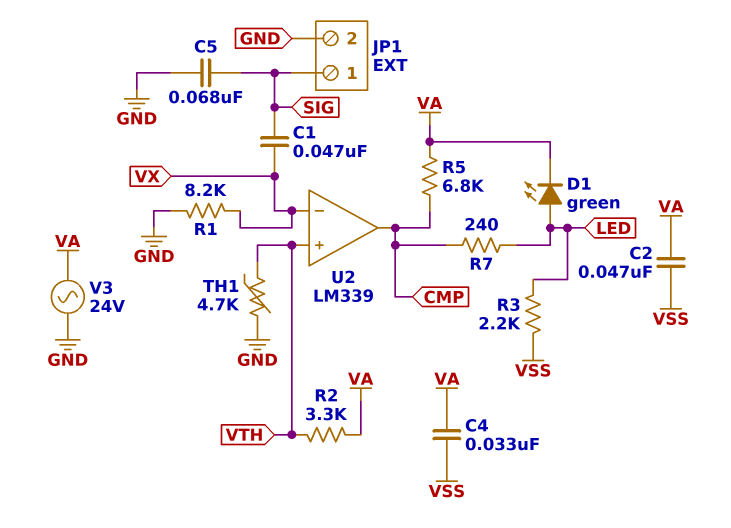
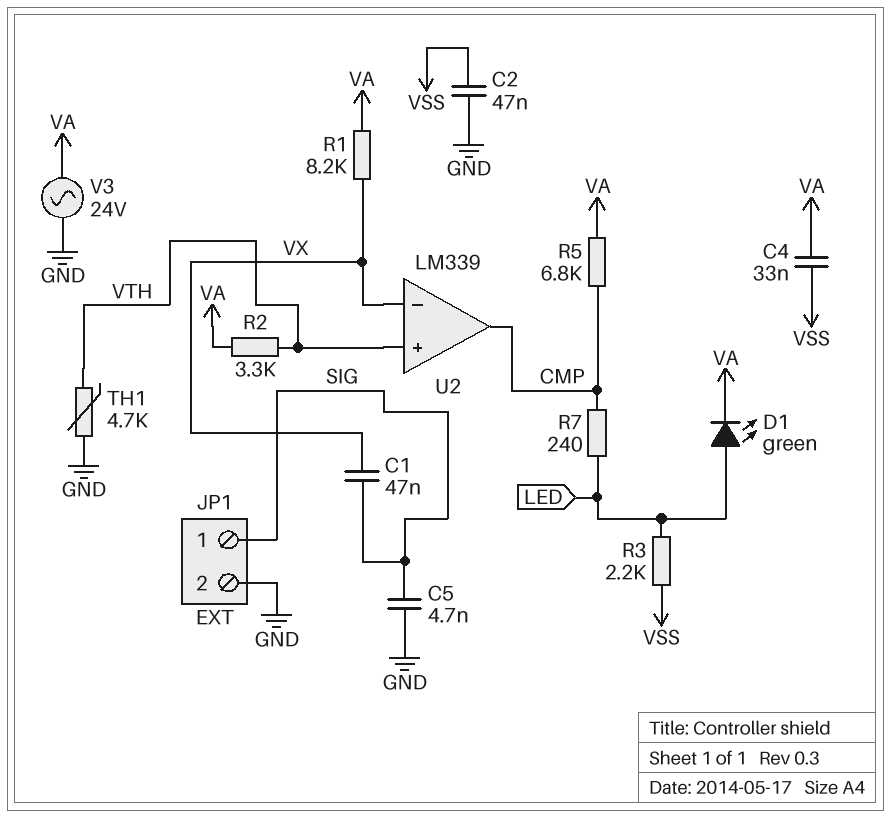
C2: 47nF (VA, VSS) -> 47nF (GND, VSS)
C5: 68nF (GND, SIG) -> 4.7nF (GND, SIG)
R1: 8.2k (GND, VX) -> 8.2k (VA, VX)

